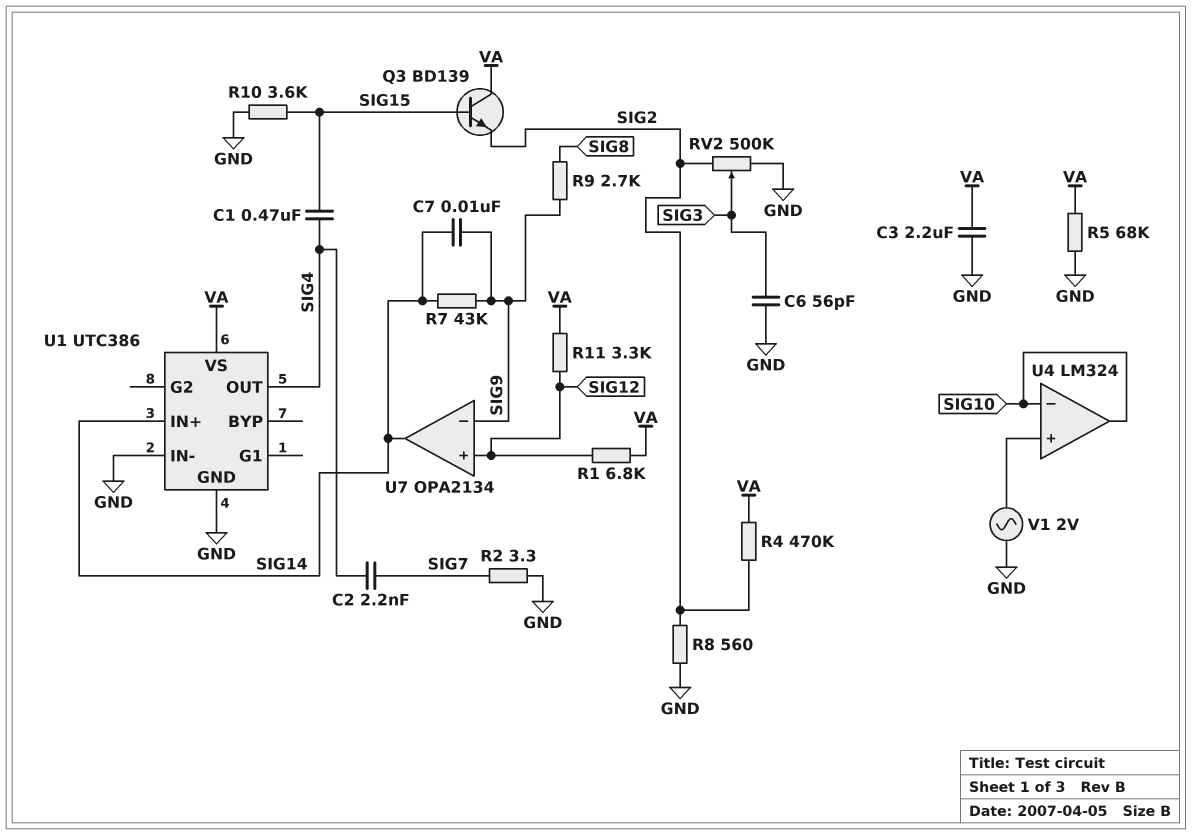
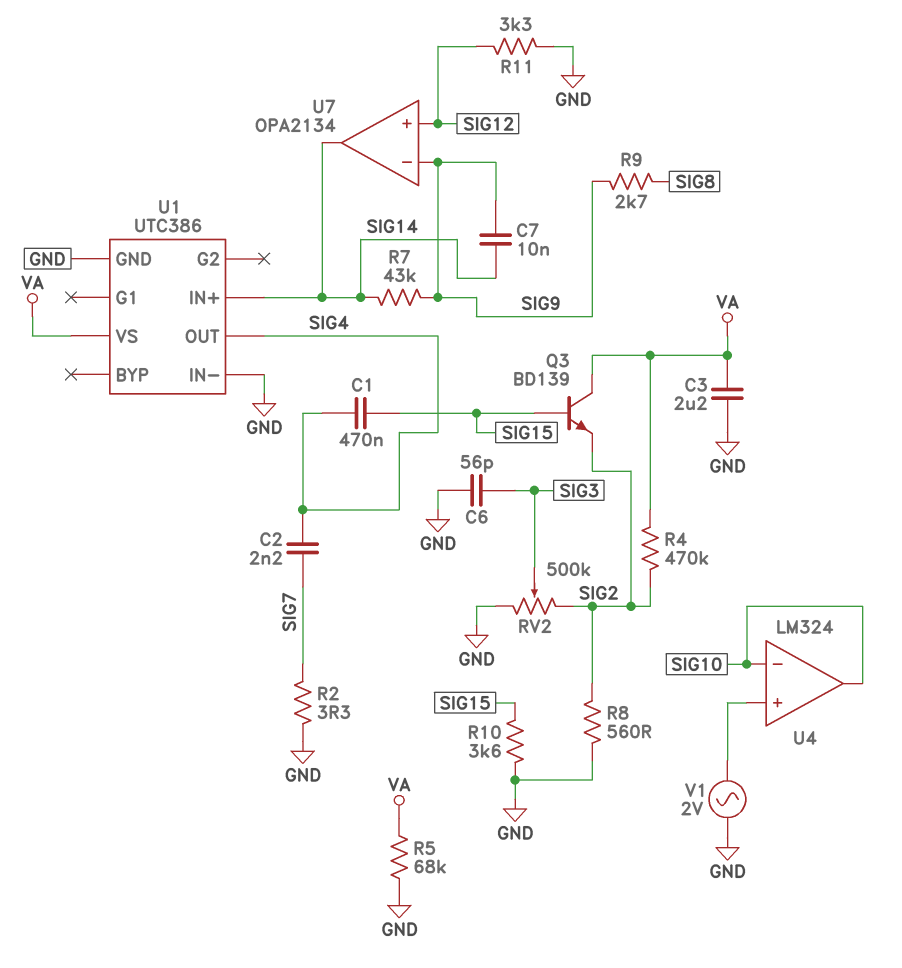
R1: 6.8k (SIG12, VA) -> none
R11: 3.3k (SIG12, VA) -> 3.3k (GND, SIG12)

